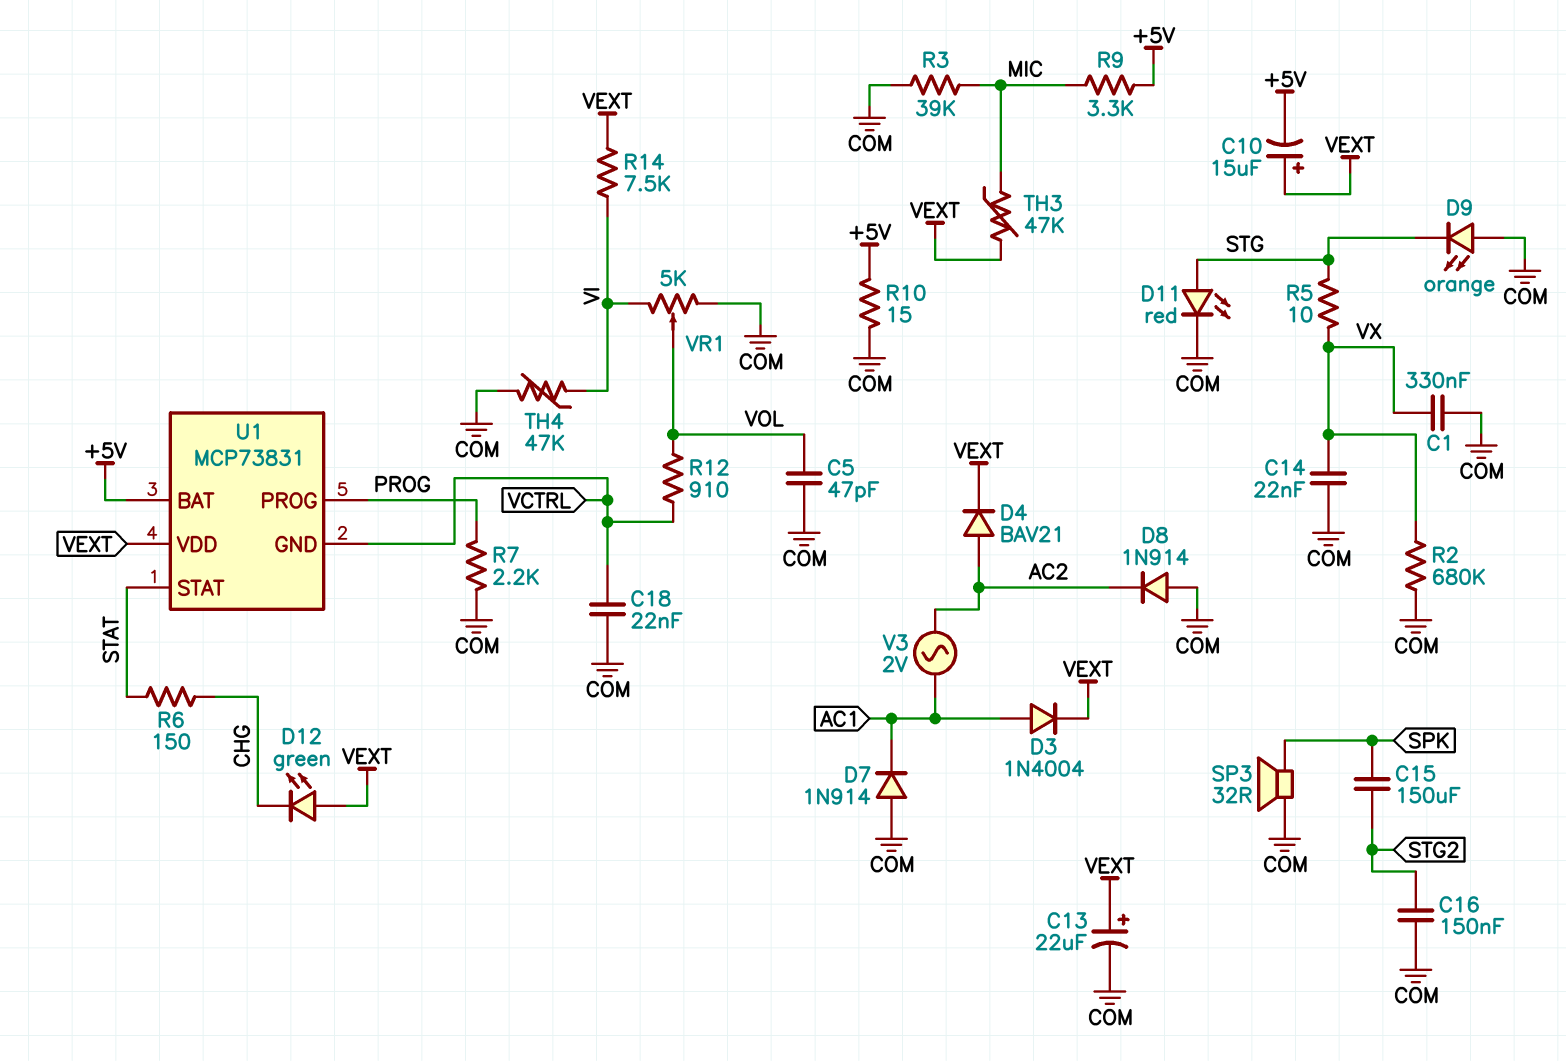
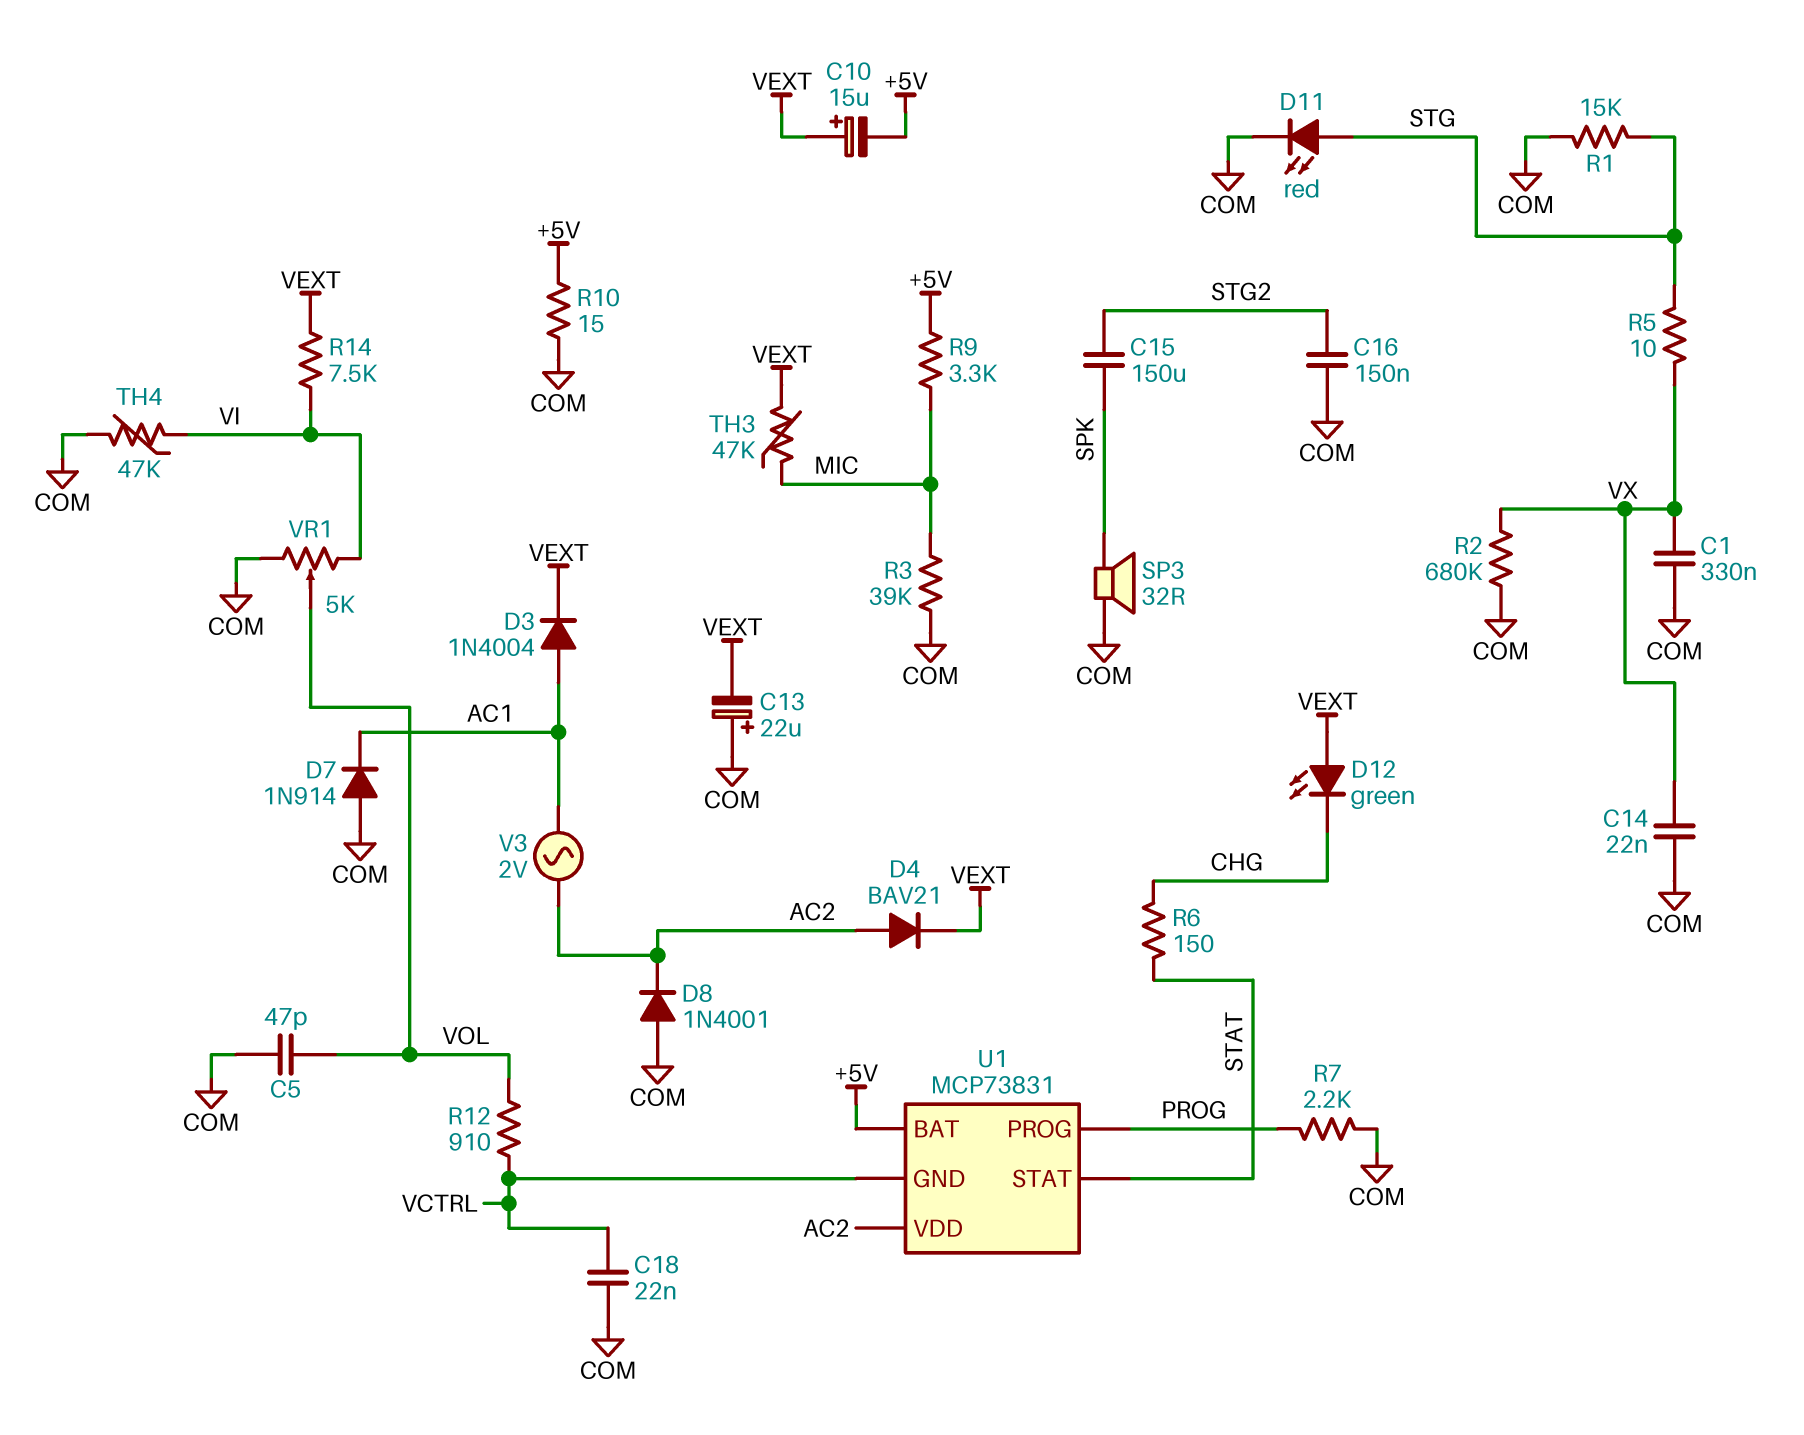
C13: 22uF (plus VEXT, minus COM) -> 22uF (plus COM, minus VEXT)
D8: diode 1N914 (A COM, K AC2) -> diode 1N4001 (A COM, K AC2)
D9: LED orange (A COM, K STG) -> none
R1: none -> 15k (COM, STG)
U1 pin VDD: VEXT -> AC2

